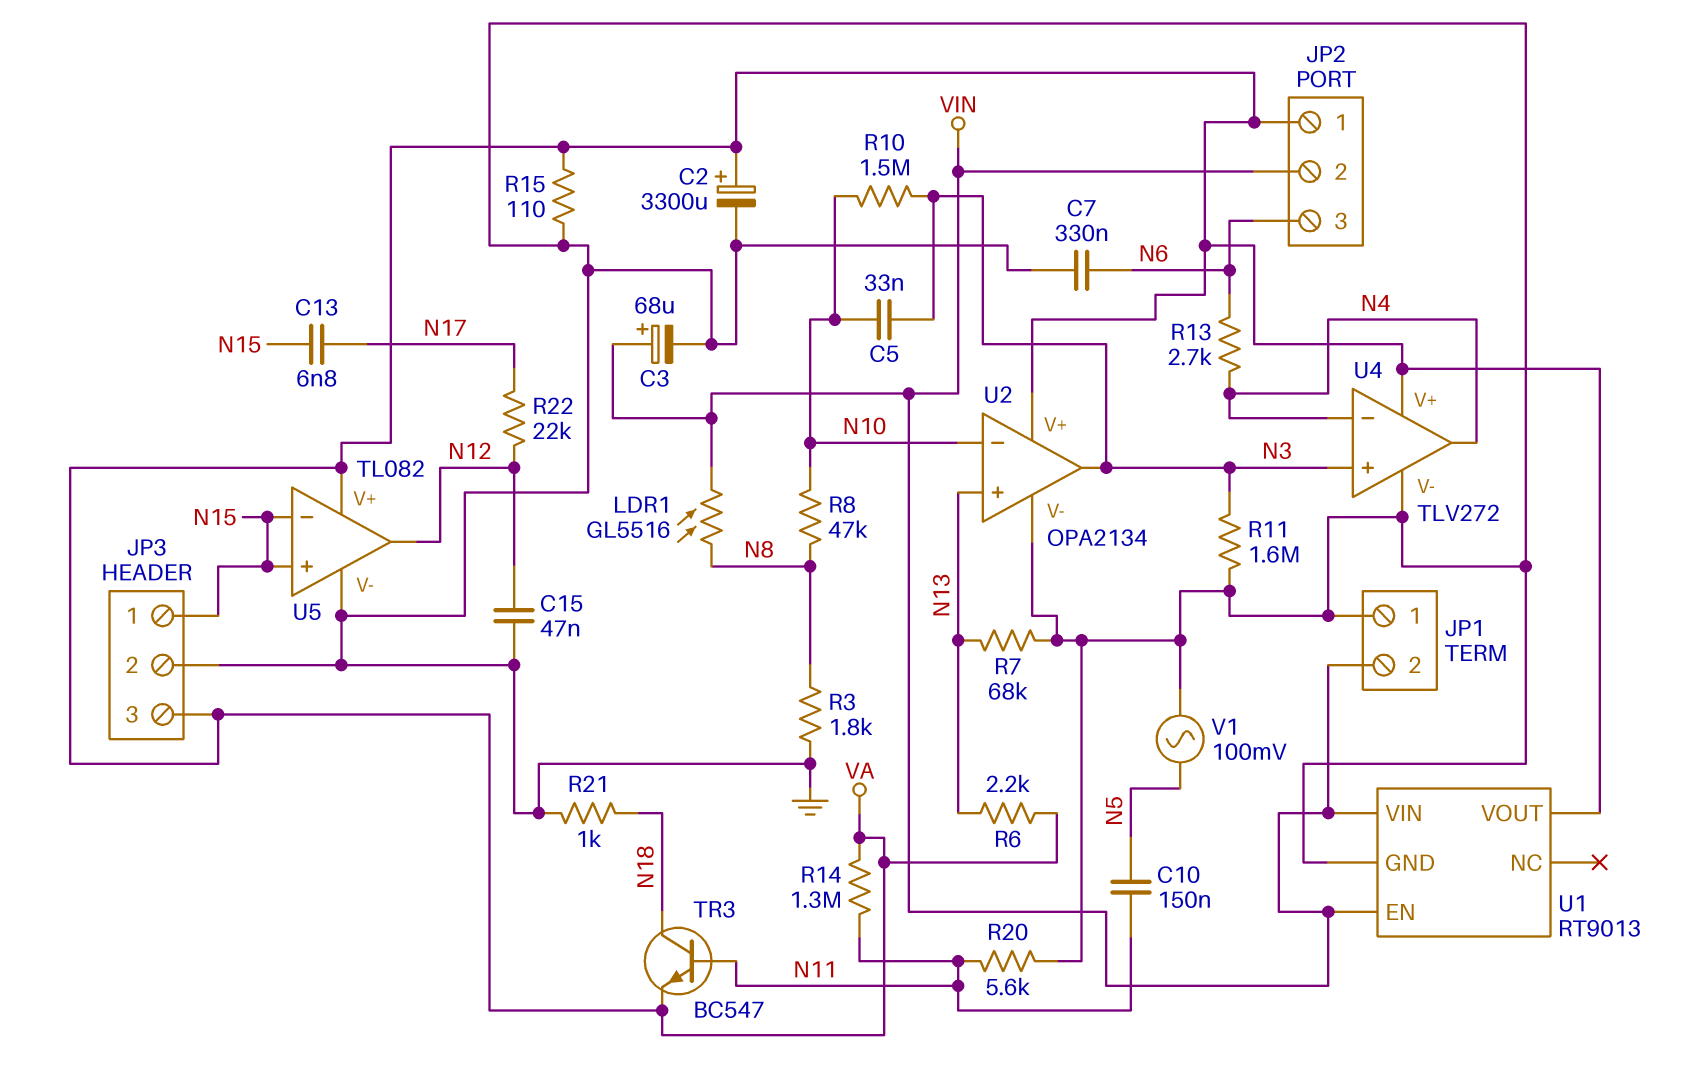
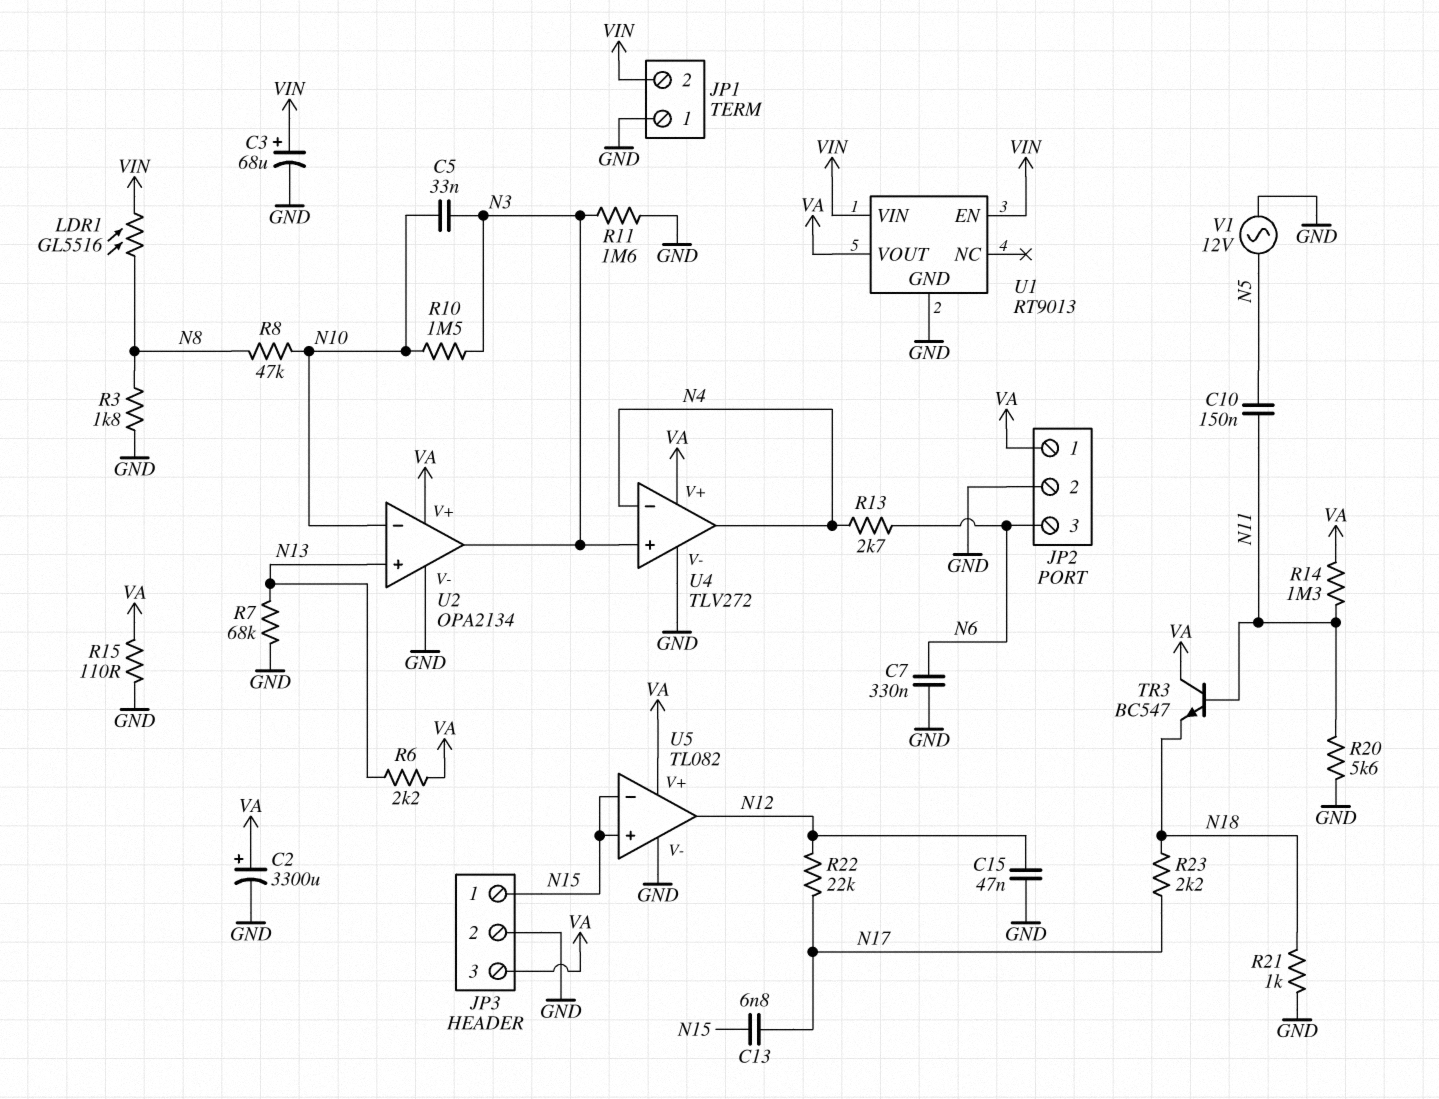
JP2 pin 2: VIN -> GND
R23: none -> 2.2k (N17, N18)
TR3: NPN BC547 (B N11, C N18, E VA) -> NPN BC547 (B N11, C VA, E N18)
V1: AC 100mV (GND, N5) -> AC 12V (GND, N5)

